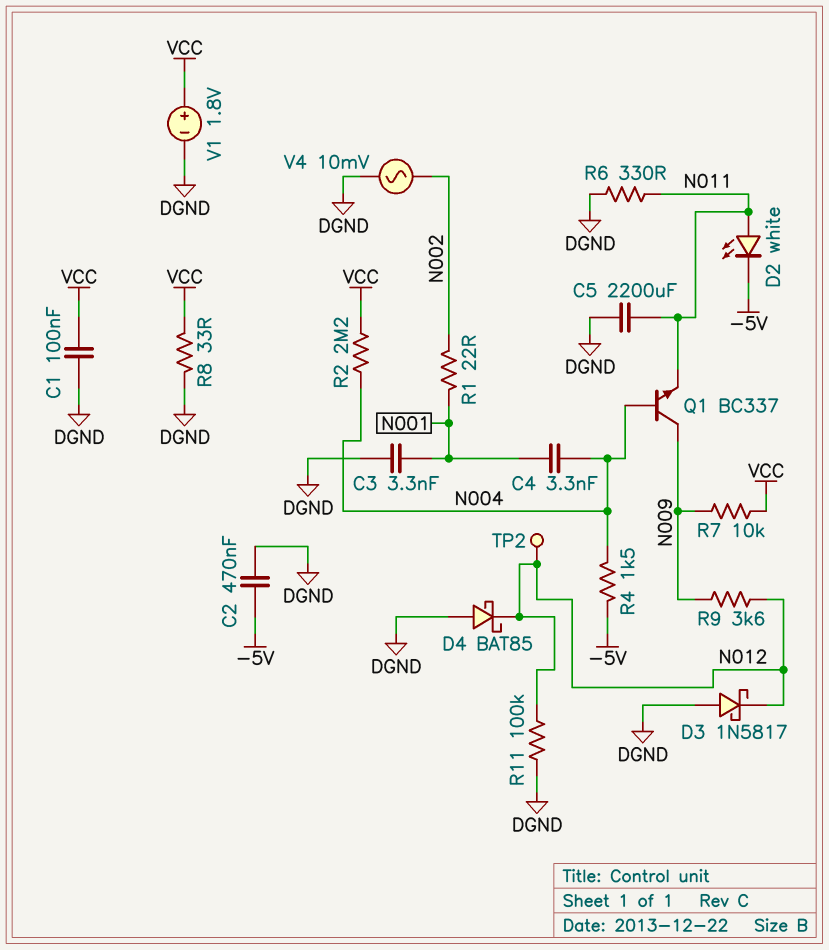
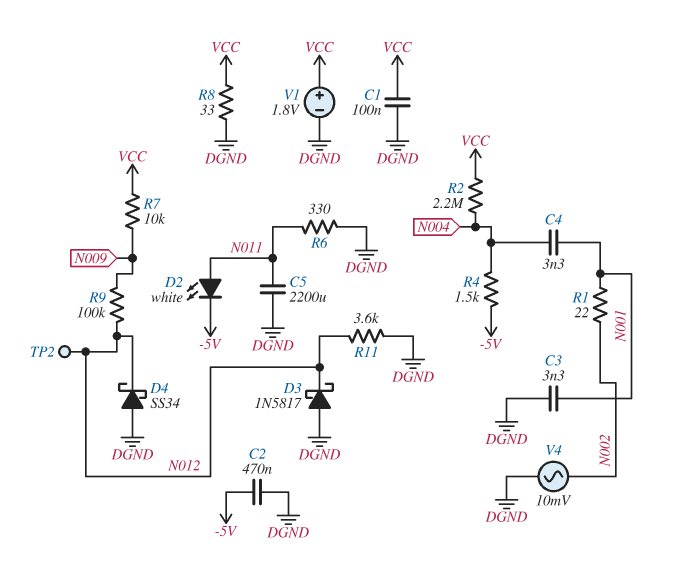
D4: schottky BAT85 (A DGND, K N012) -> schottky SS34 (A DGND, K N012)
Q1: NPN BC337 (B N004, C N009, E N011) -> none
R9: 3.6k (N009, N012) -> 100k (N009, N012)
R11: 100k (DGND, N012) -> 3.6k (DGND, N012)

